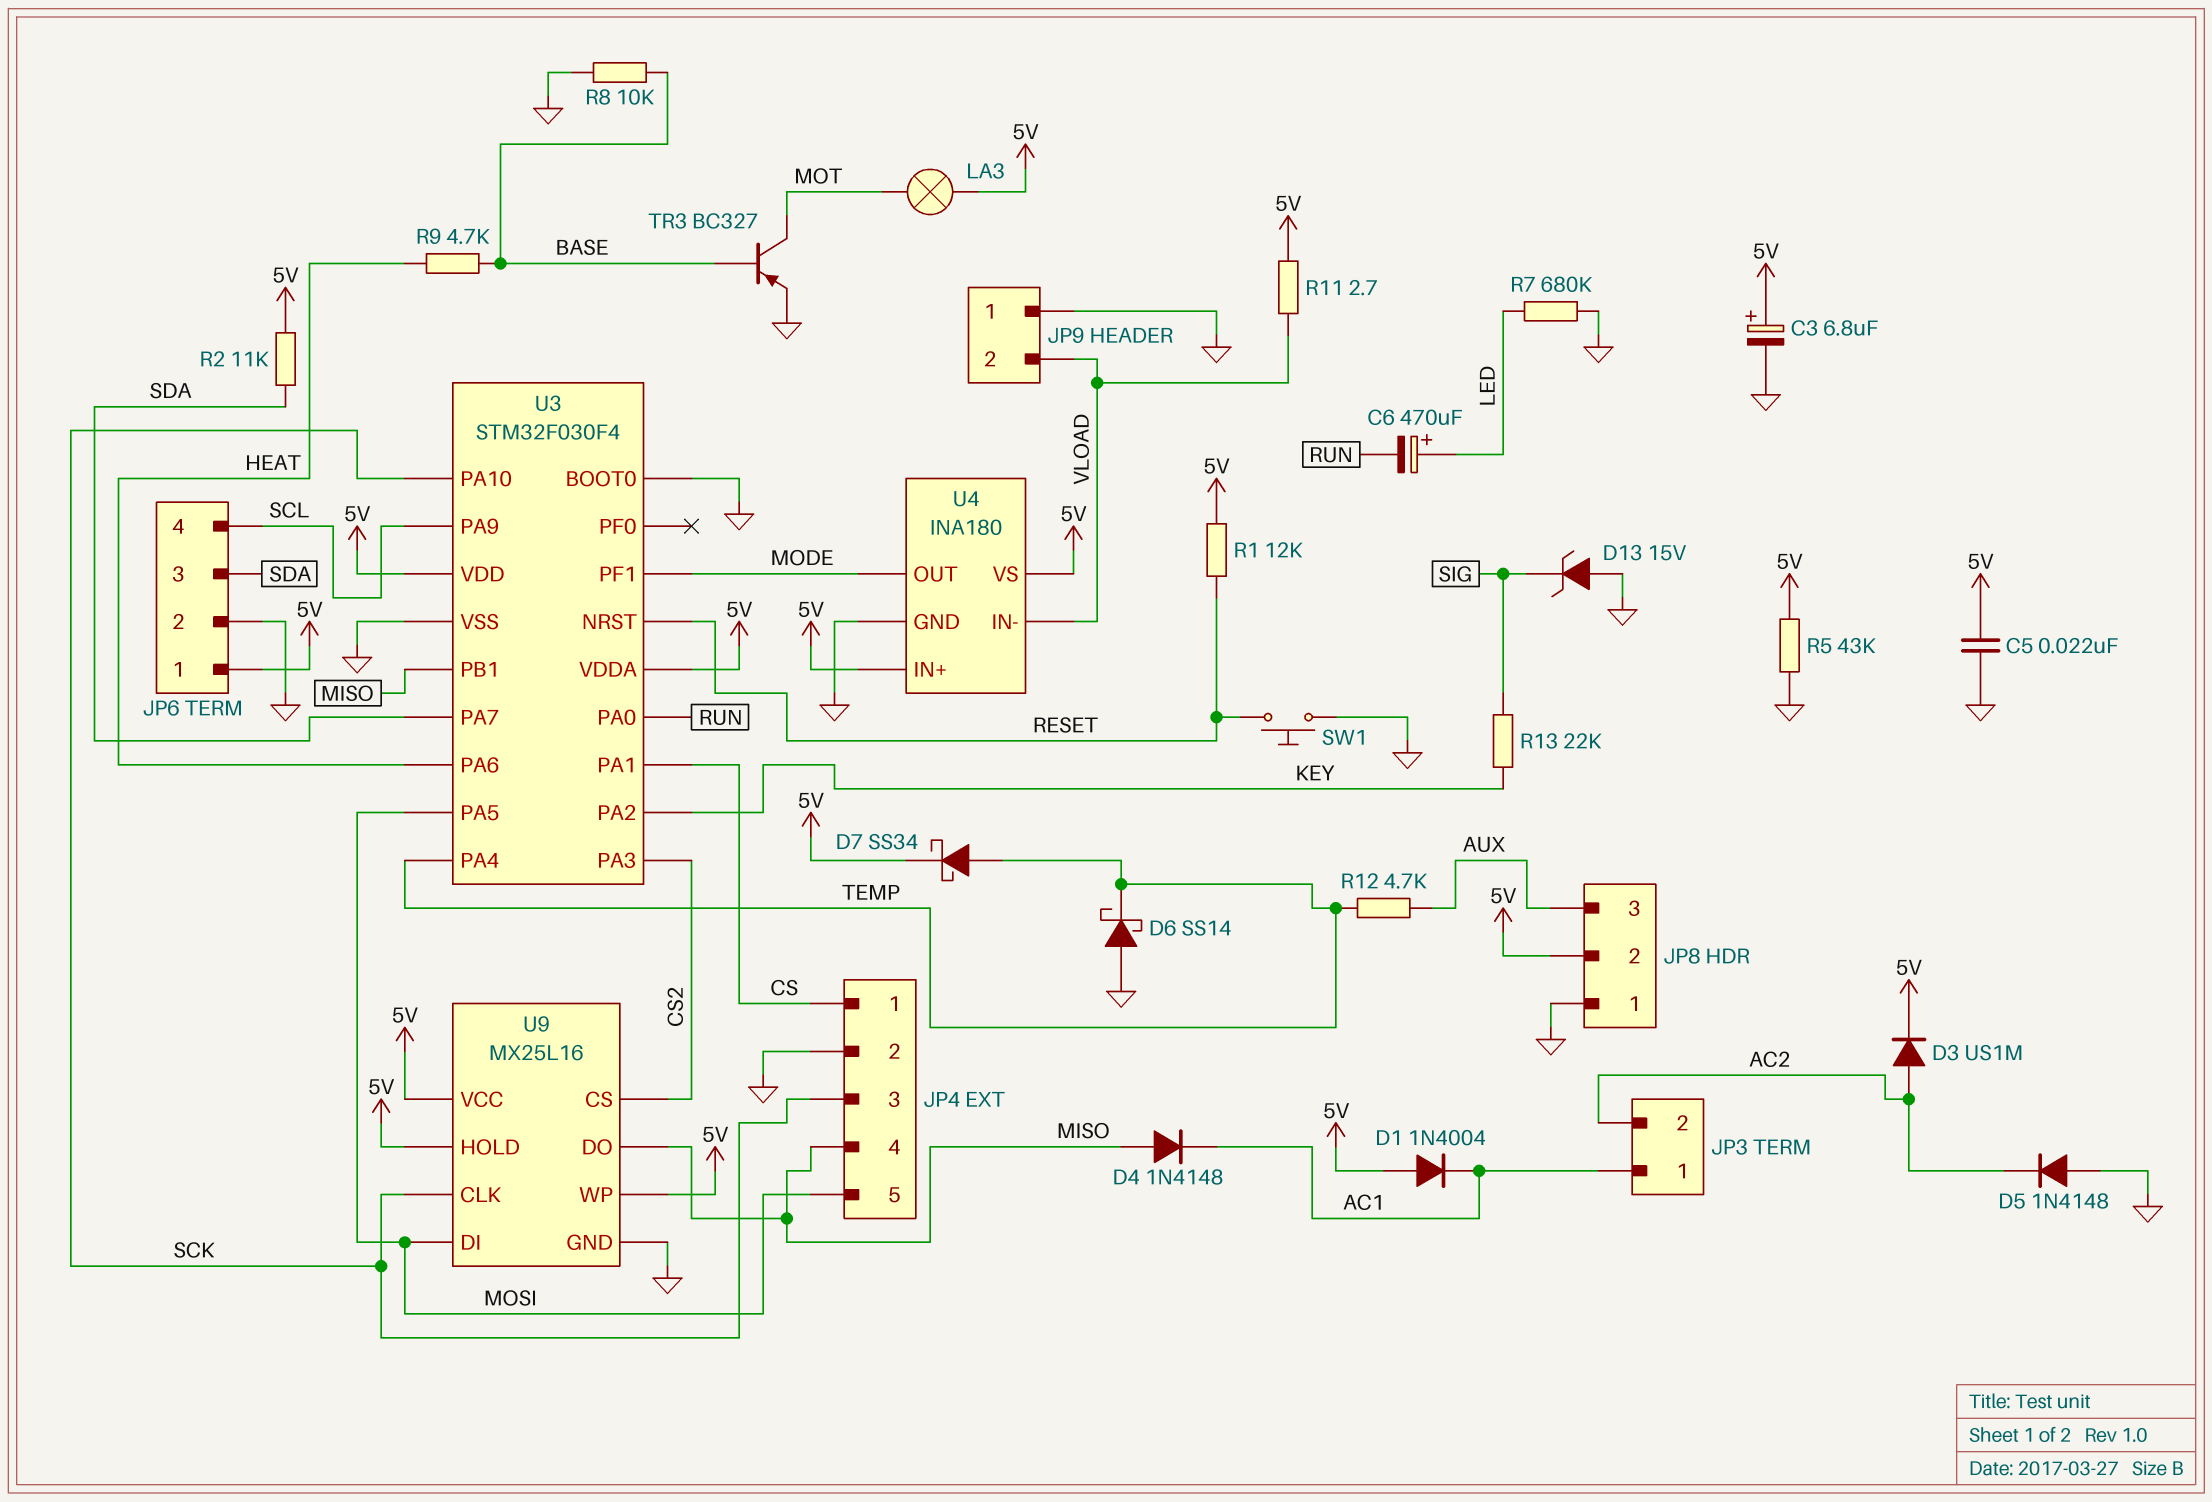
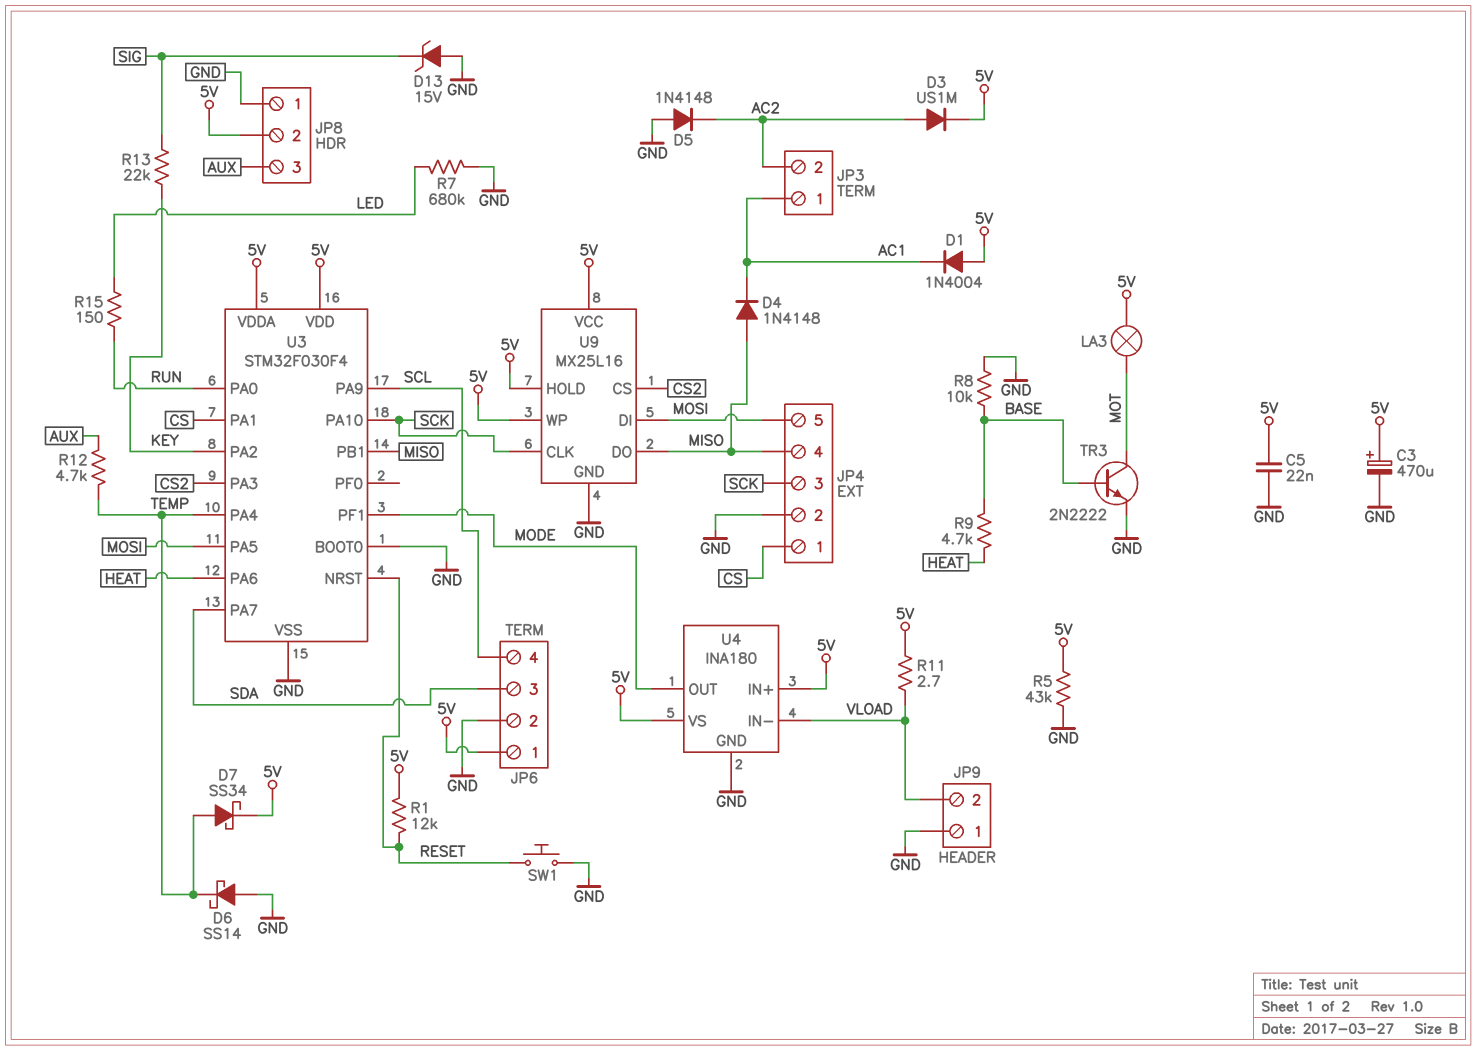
C3: 6.8uF (plus 5V, minus GND) -> 470uF (plus 5V, minus GND)
C6: 470uF (plus LED, minus RUN) -> none
R2: 11k (5V, SDA) -> none
R15: none -> 150 (LED, RUN)
TR3: PNP BC327 (B BASE, C MOT, E GND) -> NPN 2N2222 (B BASE, C MOT, E GND)

